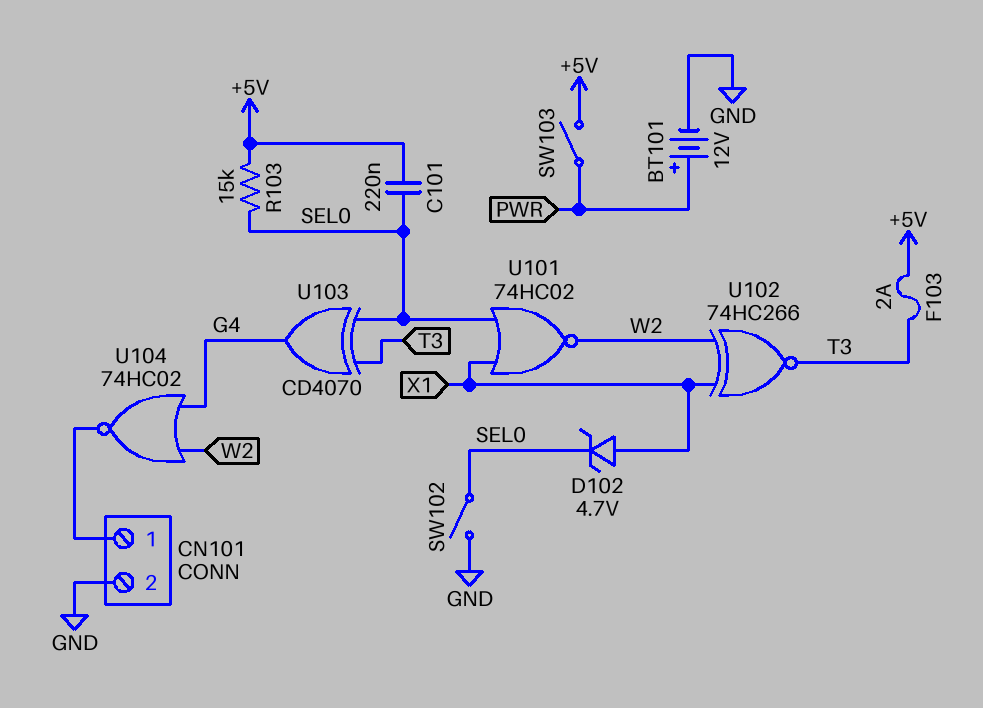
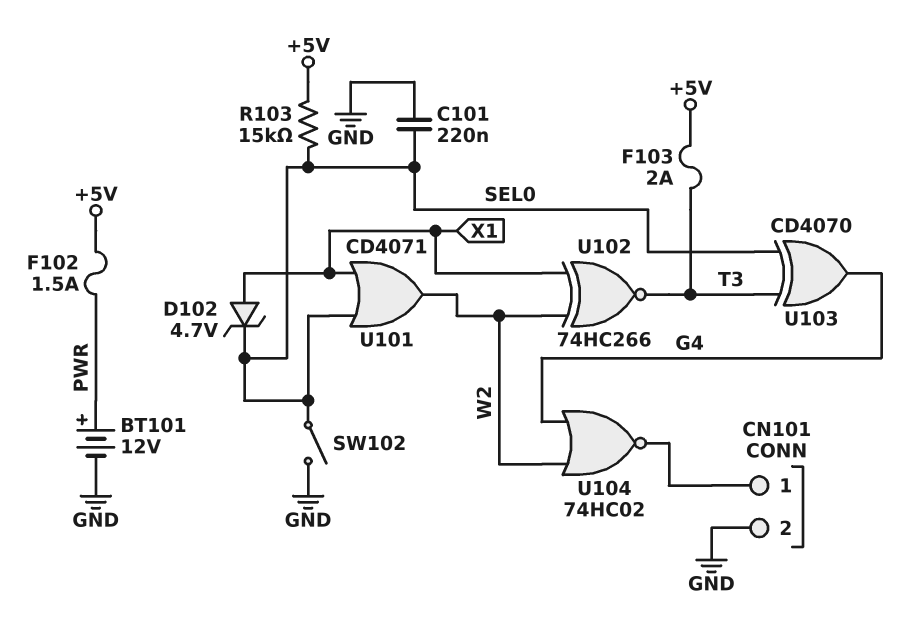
C101: 220nF (+5V, SEL0) -> 220nF (GND, SEL0)
F102: none -> 1.5A (+5V, PWR)
SW103: switch (+5V, PWR) -> none
U101: NOR 74HC02 (in SEL0, in X1, out W2) -> OR CD4071 (in SEL0, in X1, out W2)

